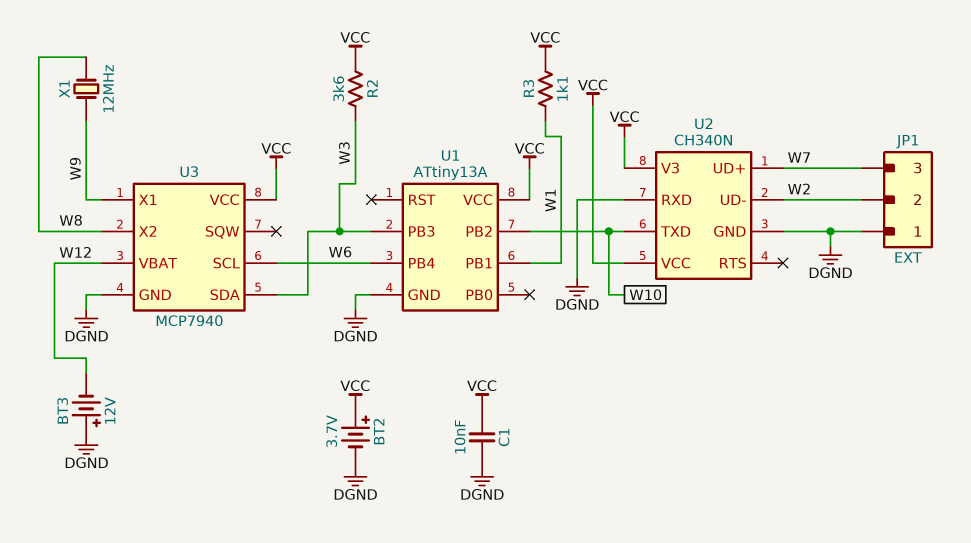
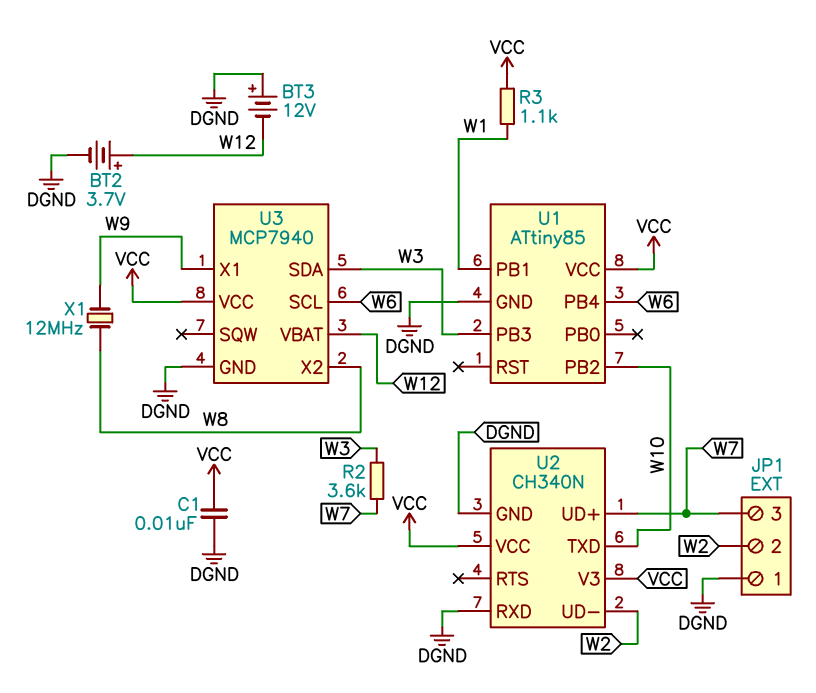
BT2: 3.7V (plus VCC, minus DGND) -> 3.7V (plus W12, minus DGND)
R2: 3.6k (VCC, W3) -> 3.6k (W3, W7)
U1: ATtiny13A -> ATtiny85

